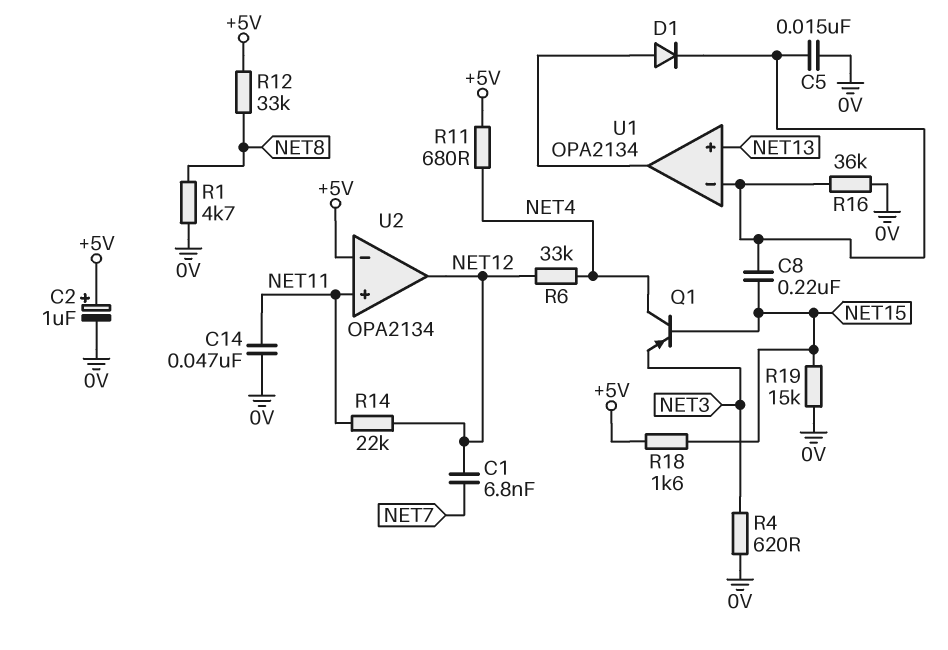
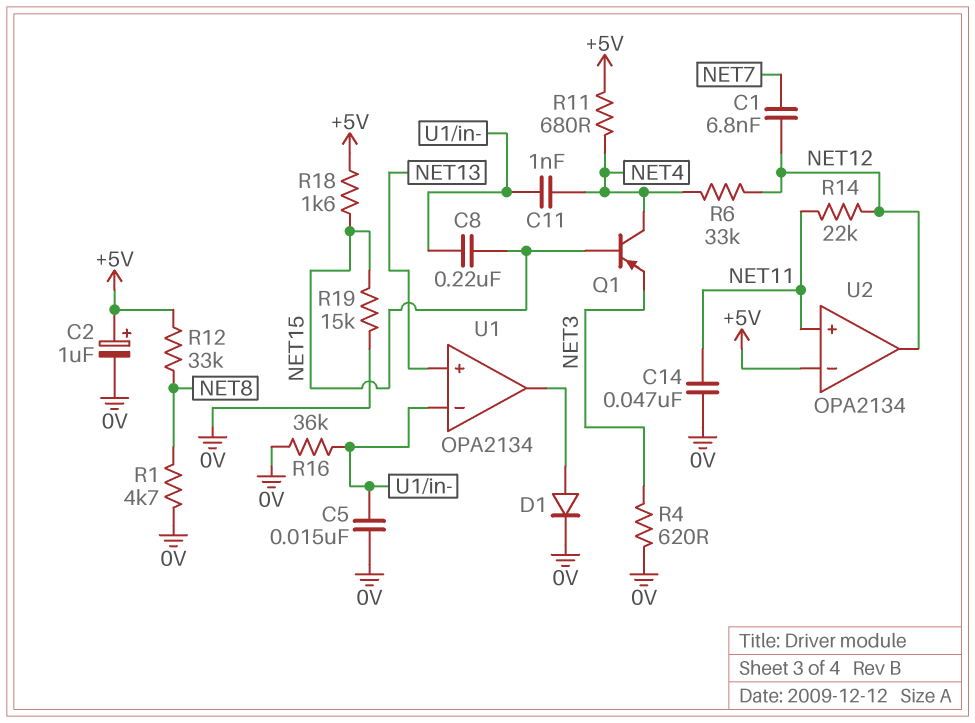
C11: none -> 1nF (NET4, U1/in-)
D1: diode (A U1/out, K U1/in-) -> diode (A U1/out, K 0V)

